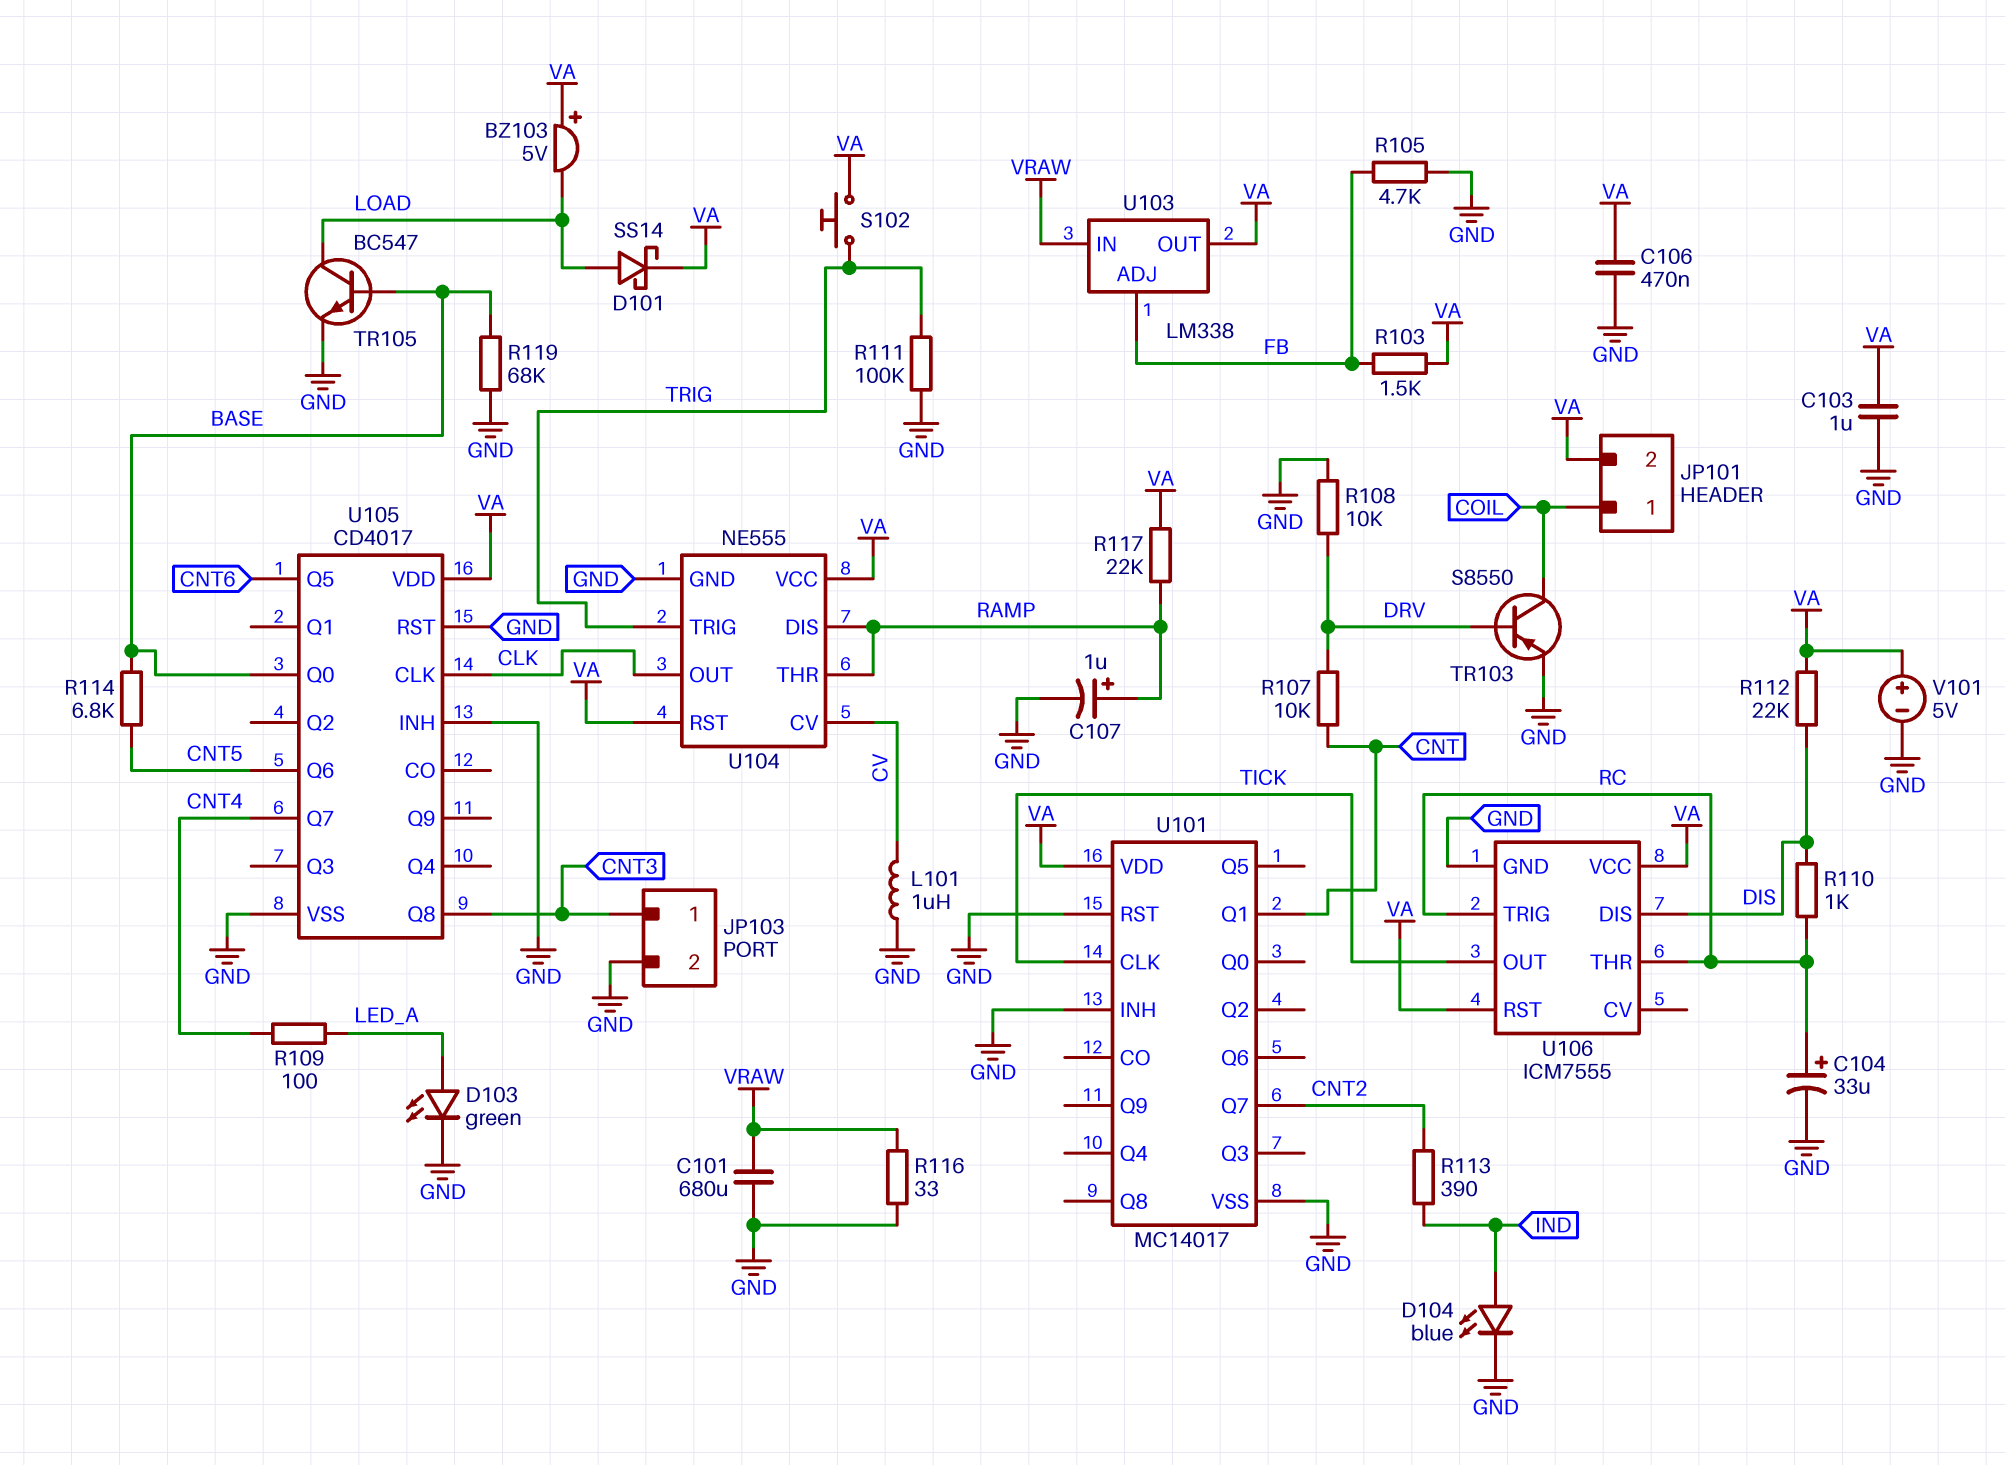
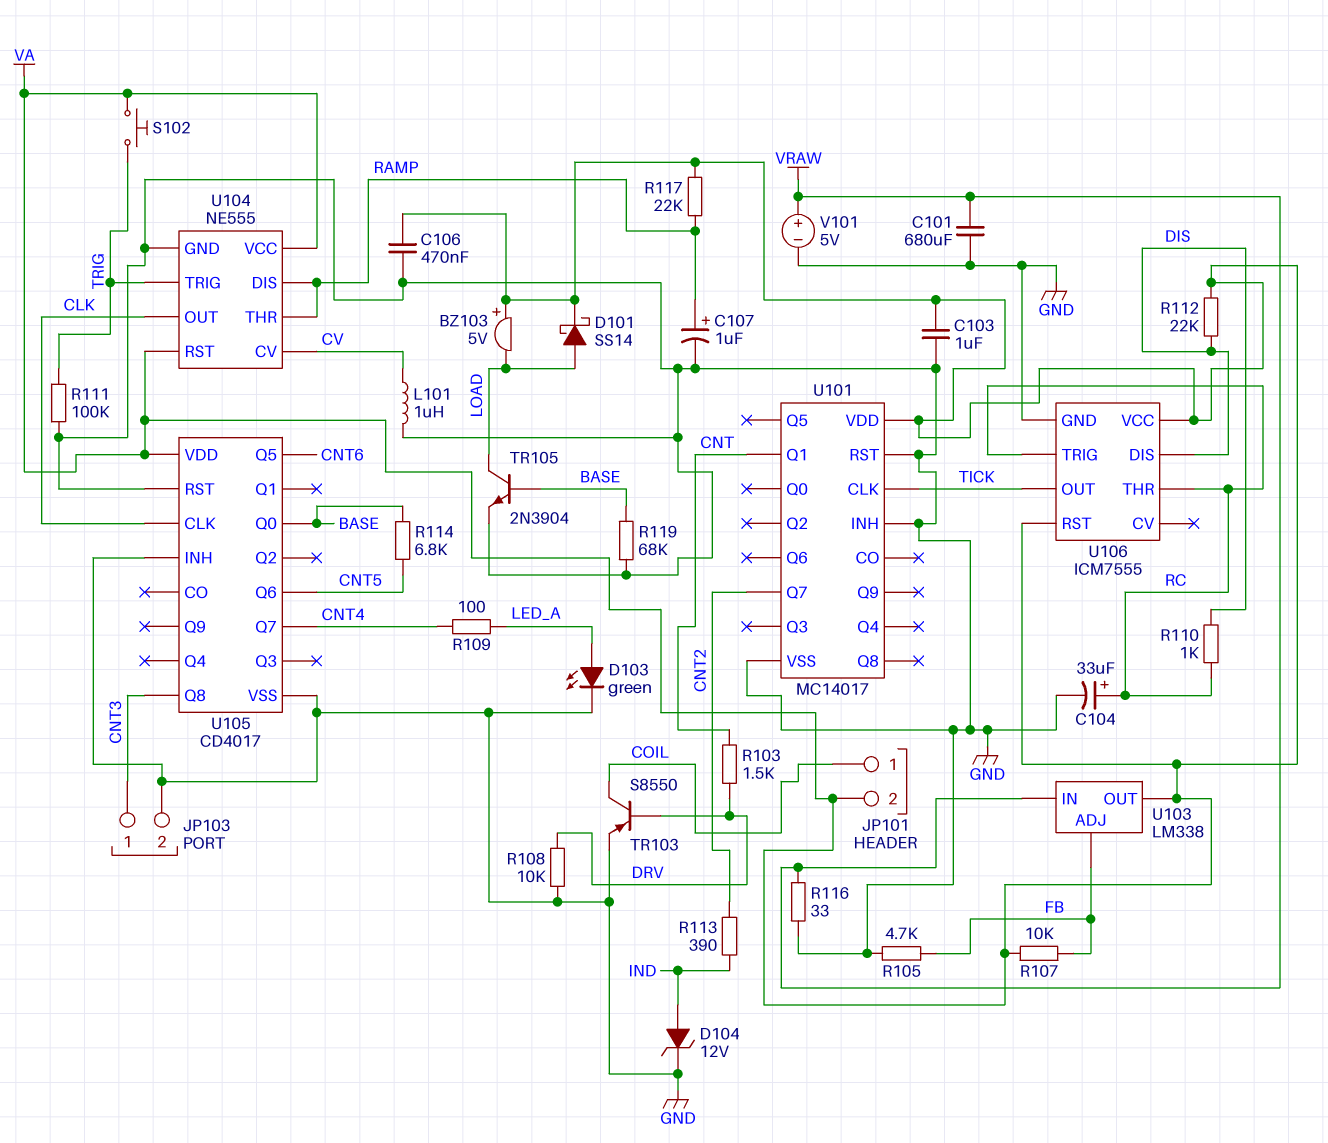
D104: LED blue (A IND, K GND) -> zener 12V (A IND, K GND)
R103: 1.5k (FB, VA) -> 1.5k (CNT, DRV)
R107: 10k (CNT, DRV) -> 10k (FB, VA)
TR105: NPN BC547 (B BASE, C LOAD, E GND) -> NPN 2N3904 (B BASE, C LOAD, E GND)
V101: 5V (plus VA, minus GND) -> 5V (plus VRAW, minus GND)

